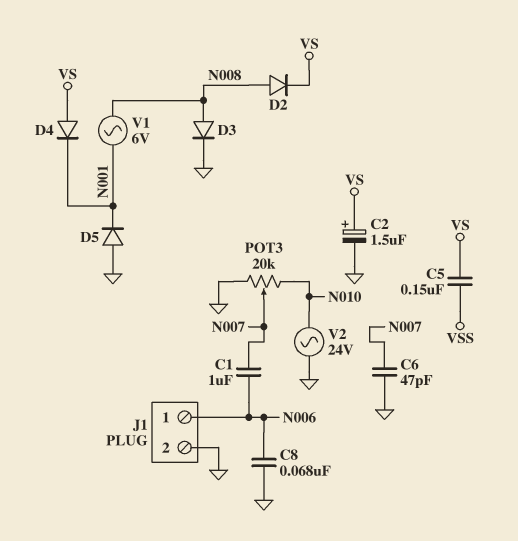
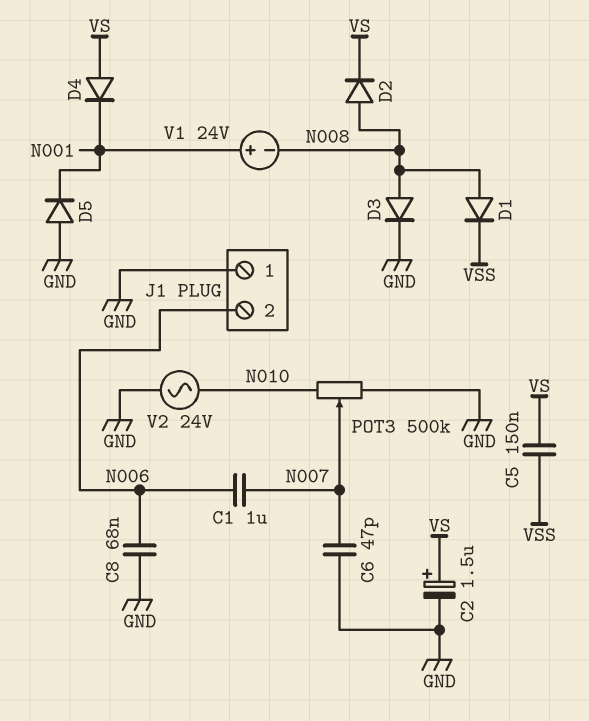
D1: none -> diode (A N008, K VSS)
J1 pin 1: N006 -> GND
J1 pin 2: GND -> N006
POT3: 20k (GND, N010, wiper N007) -> 500k (GND, N010, wiper N007)
V1: AC 6V (N001, N008) -> 24V (plus N001, minus N008)

